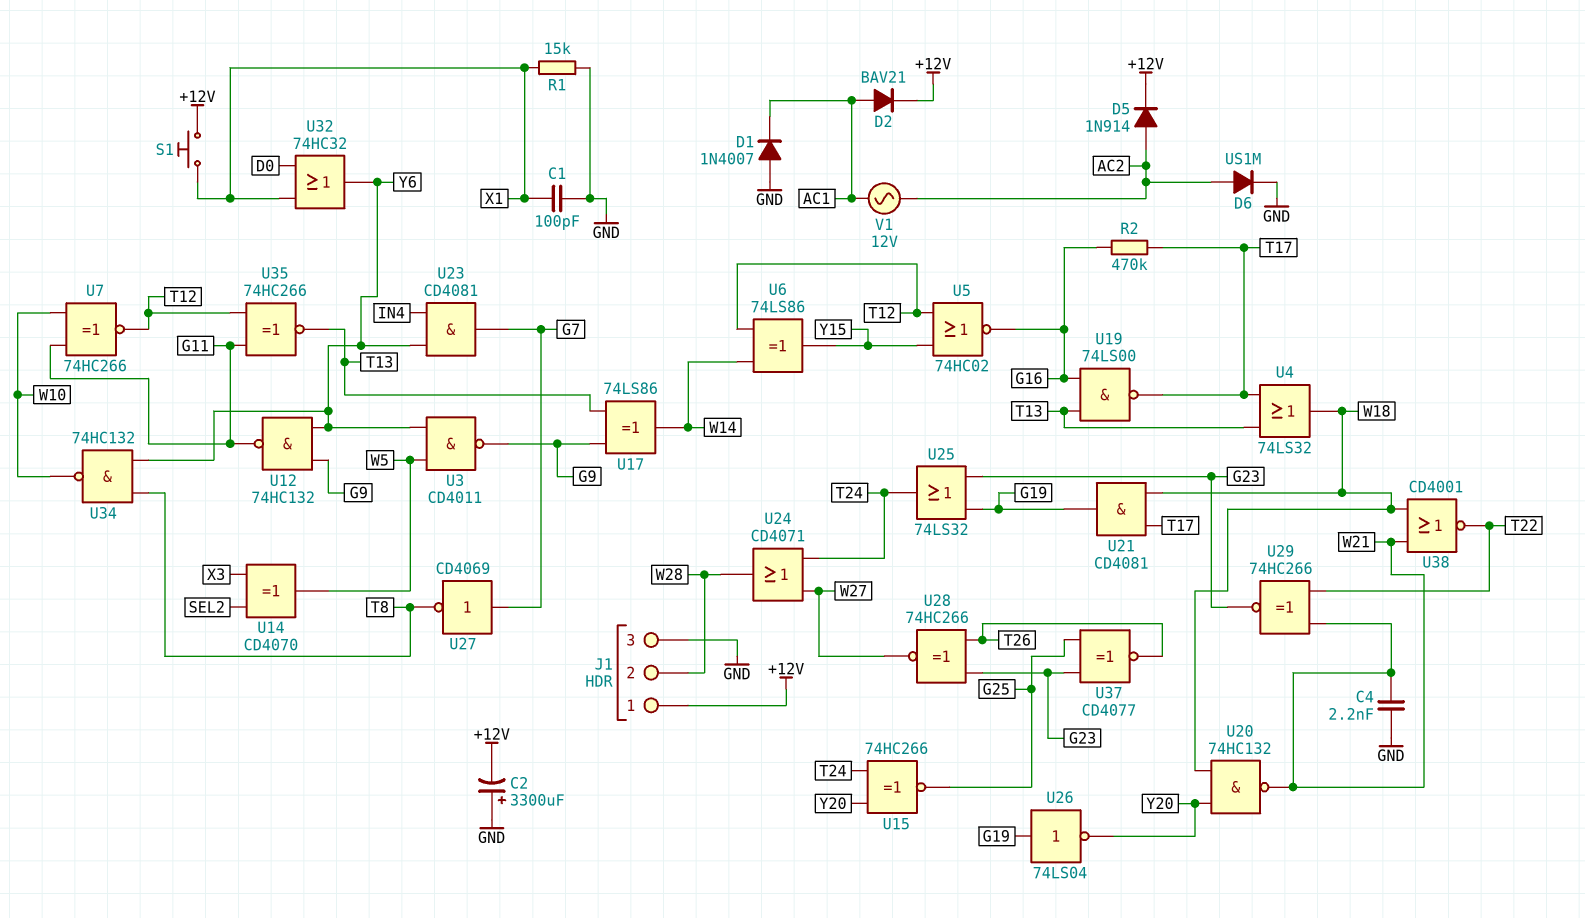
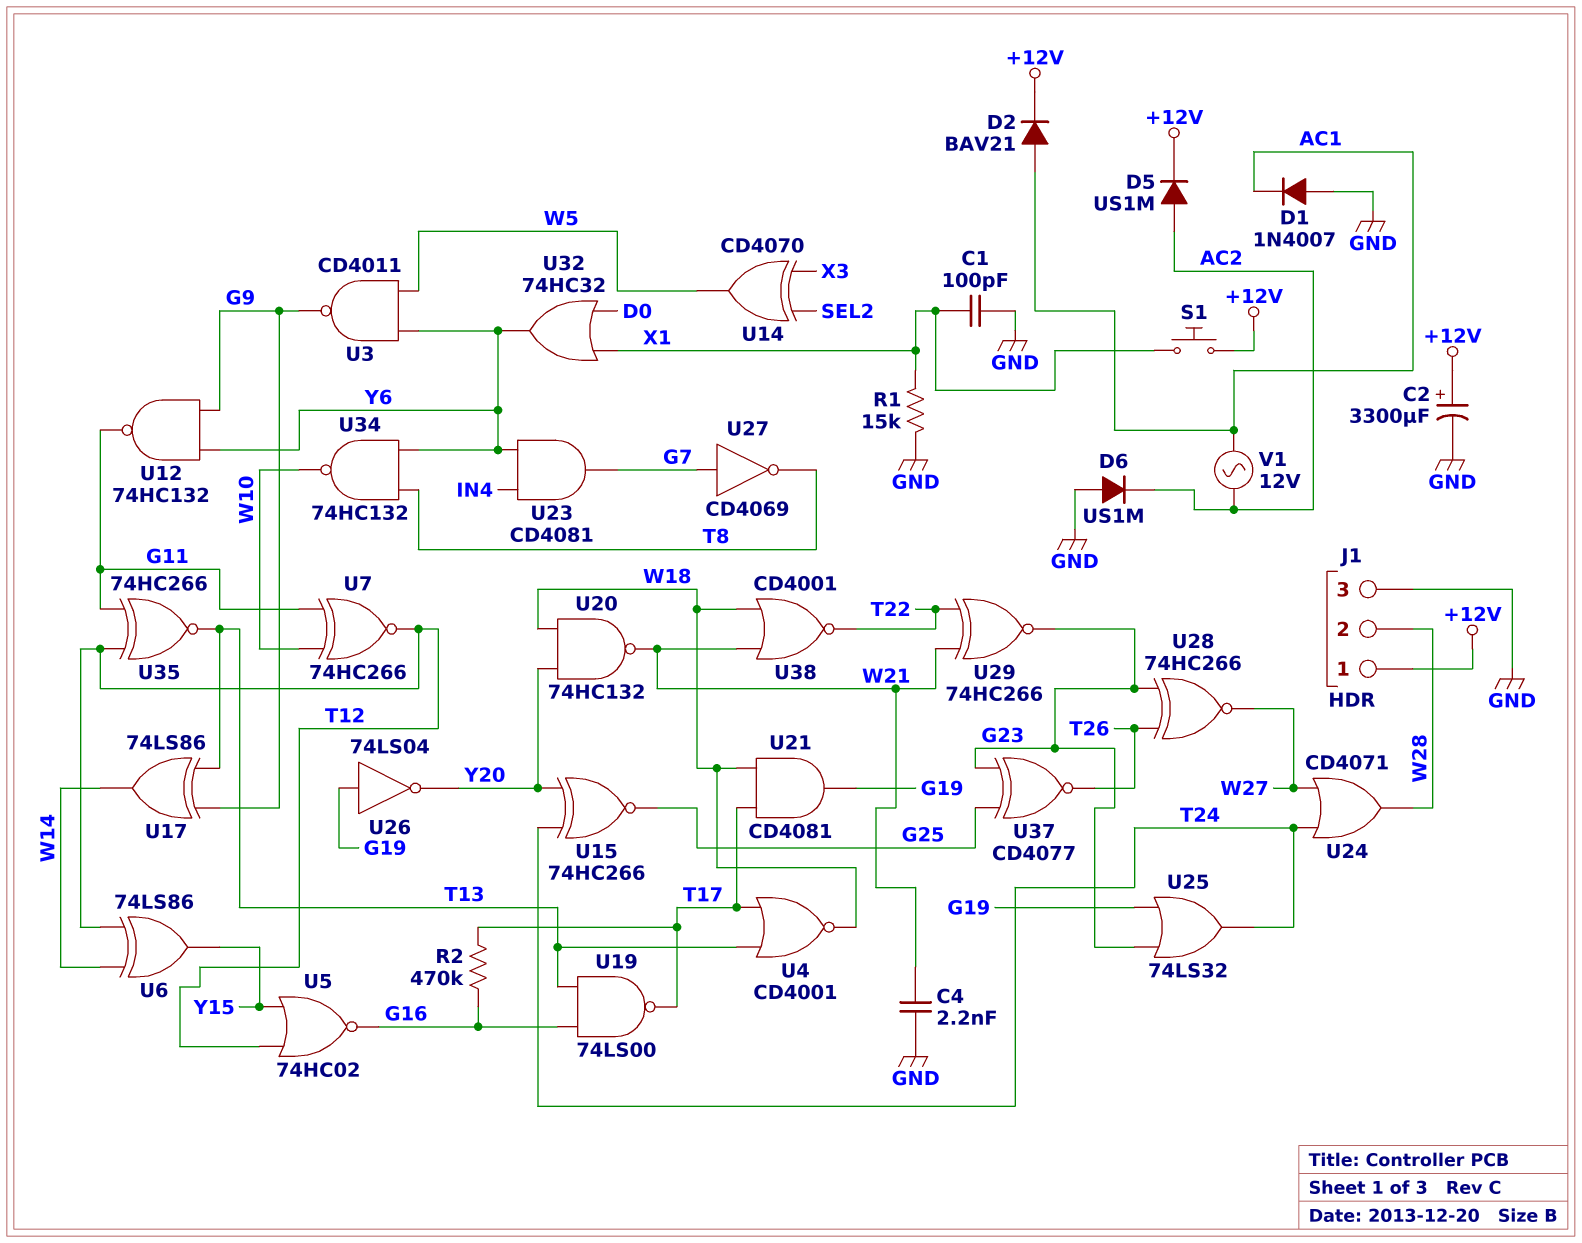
C2: 3300uF (plus GND, minus +12V) -> 3300uF (plus +12V, minus GND)
D5: diode 1N914 (A AC2, K +12V) -> diode US1M (A AC2, K +12V)
D6: diode US1M (A AC2, K GND) -> diode US1M (A GND, K AC2)
U4: OR 74LS32 (in T13, in T17, out W18) -> NOR CD4001 (in T13, in T17, out W18)

